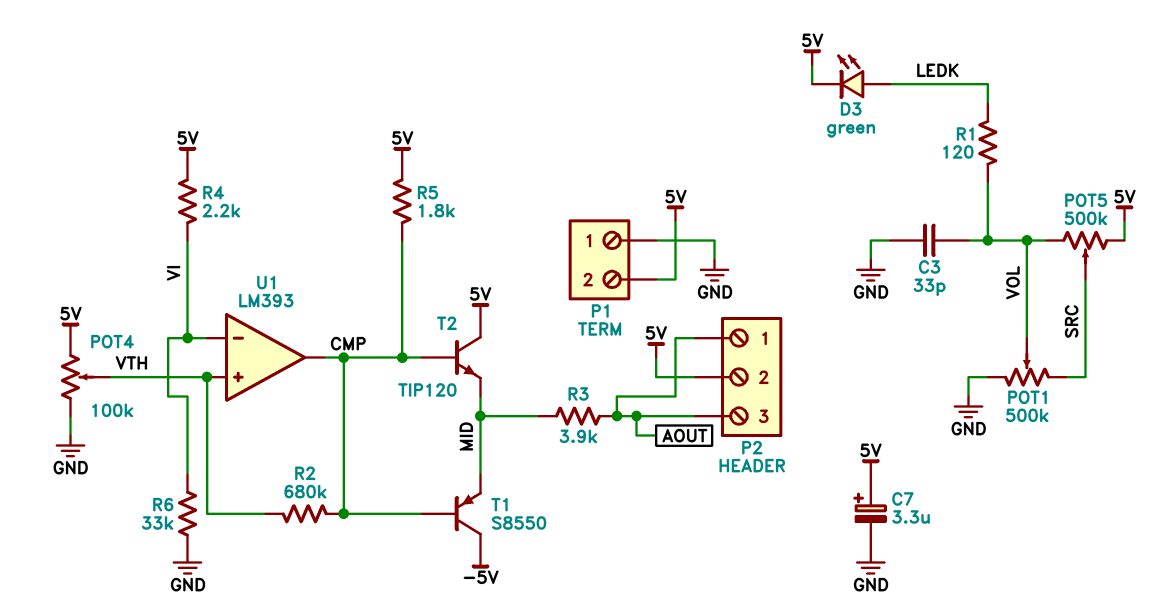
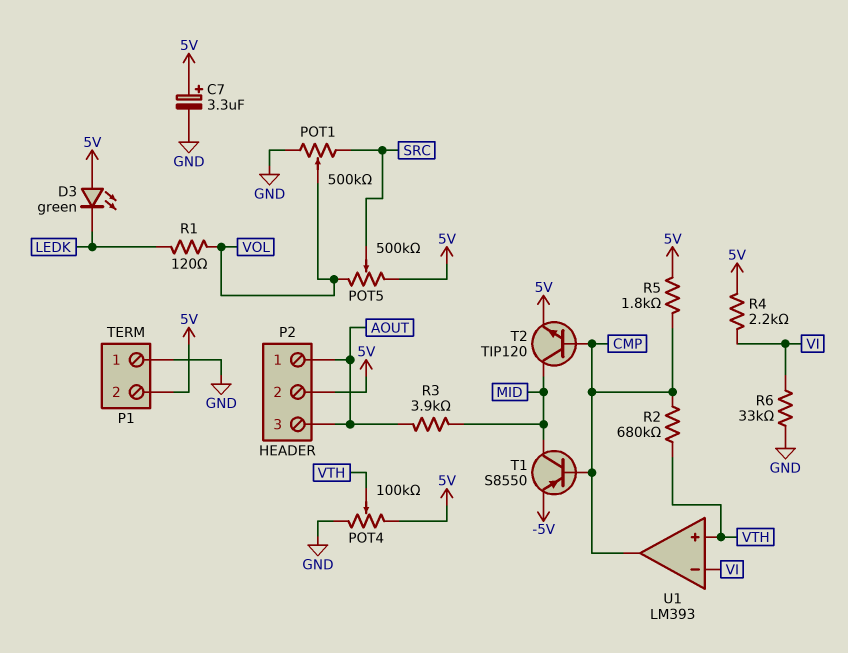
C3: 33pF (GND, VOL) -> none
D3: LED green (A LEDK, K 5V) -> LED green (A 5V, K LEDK)
T1: PNP S8550 (B CMP, C -5V, E MID) -> PNP S8550 (B CMP, C MID, E -5V)
T2: NPN TIP120 (B CMP, C 5V, E MID) -> NPN TIP120 (B CMP, C MID, E 5V)

